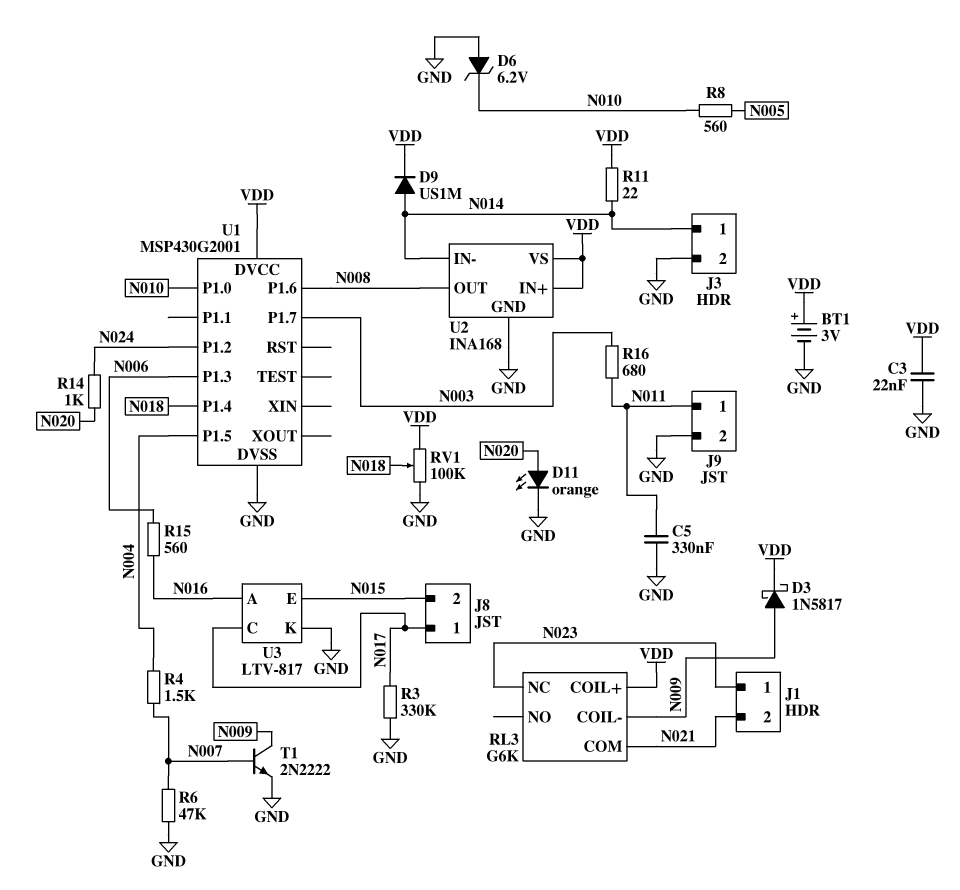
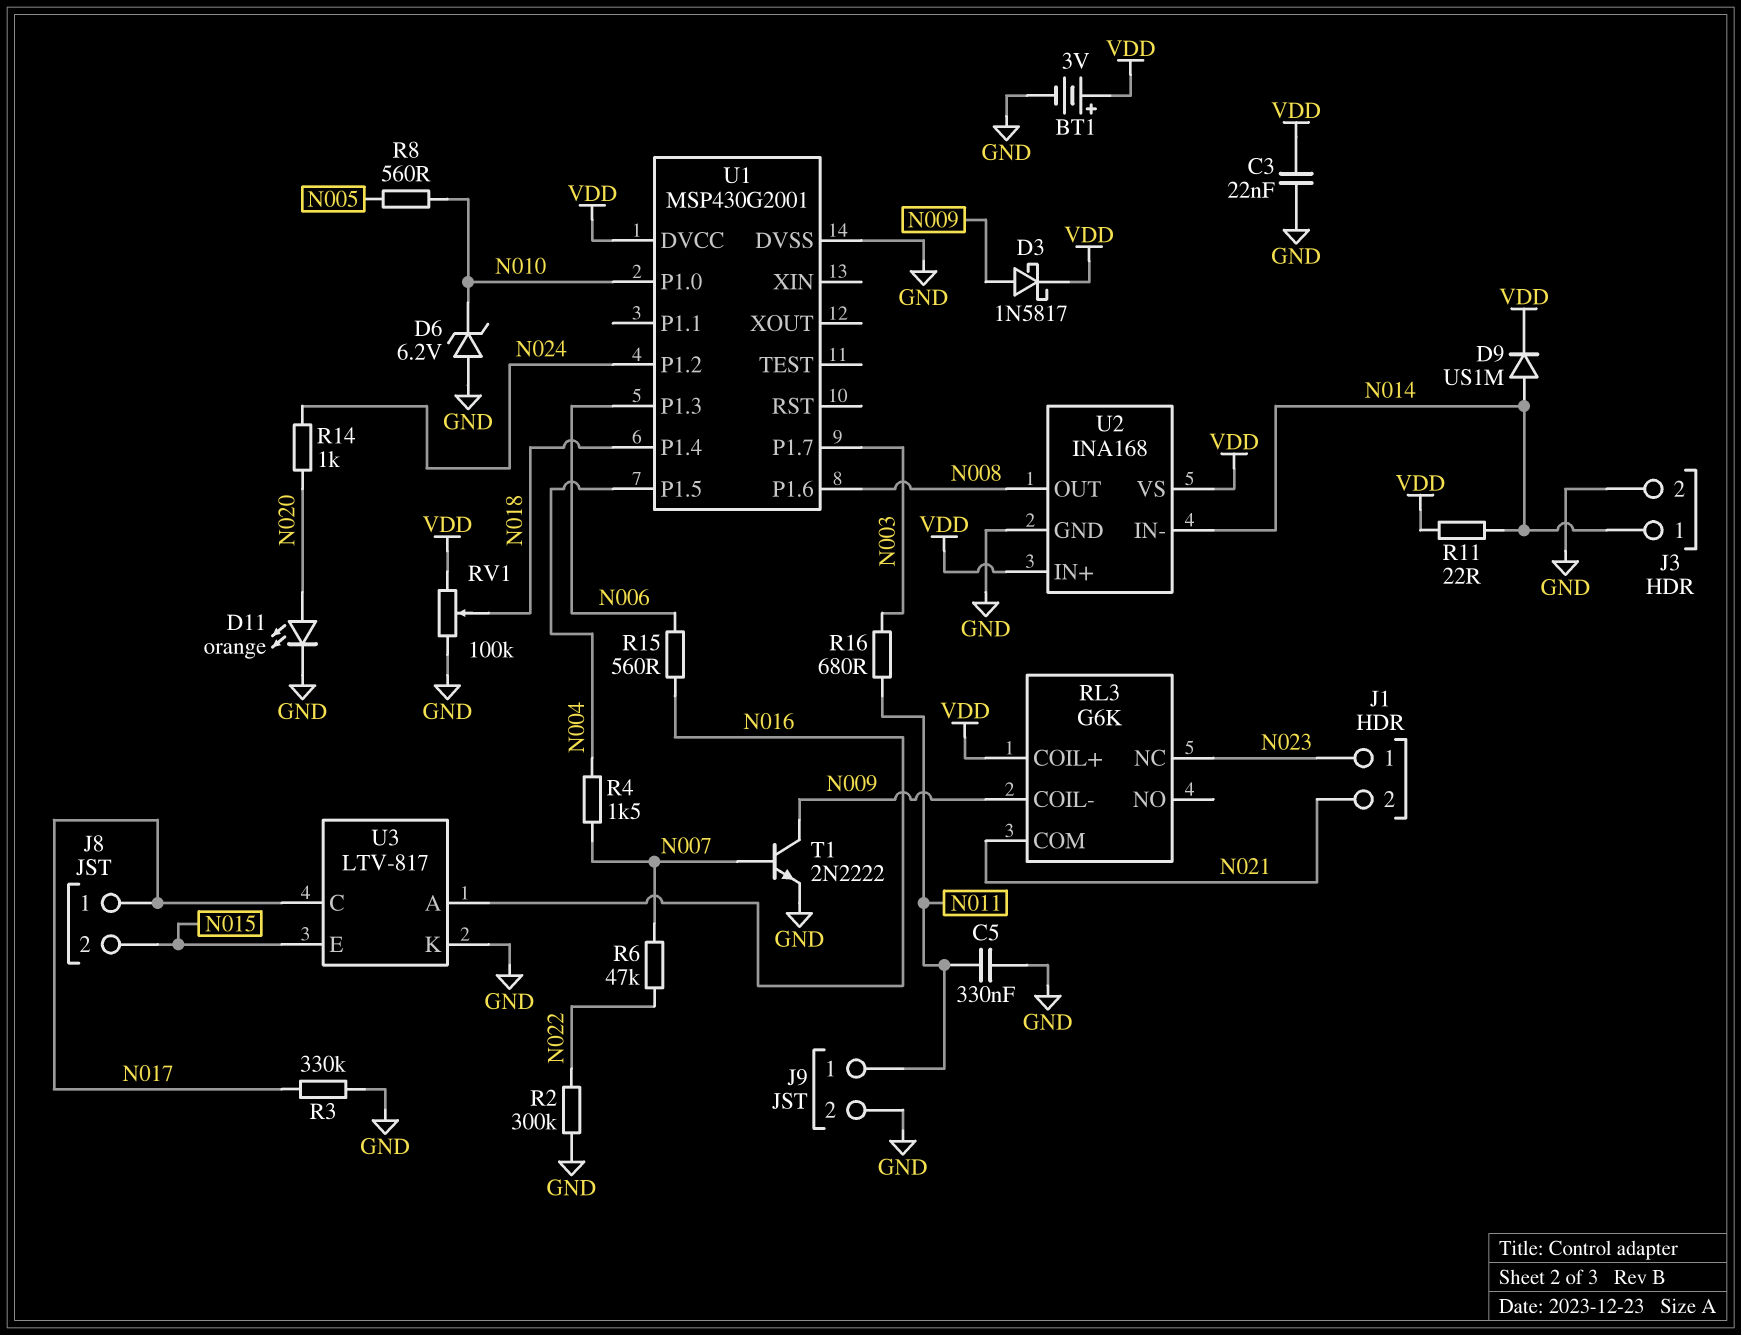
R2: none -> 300k (GND, N022)
R6: 47k (GND, N007) -> 47k (N007, N022)

